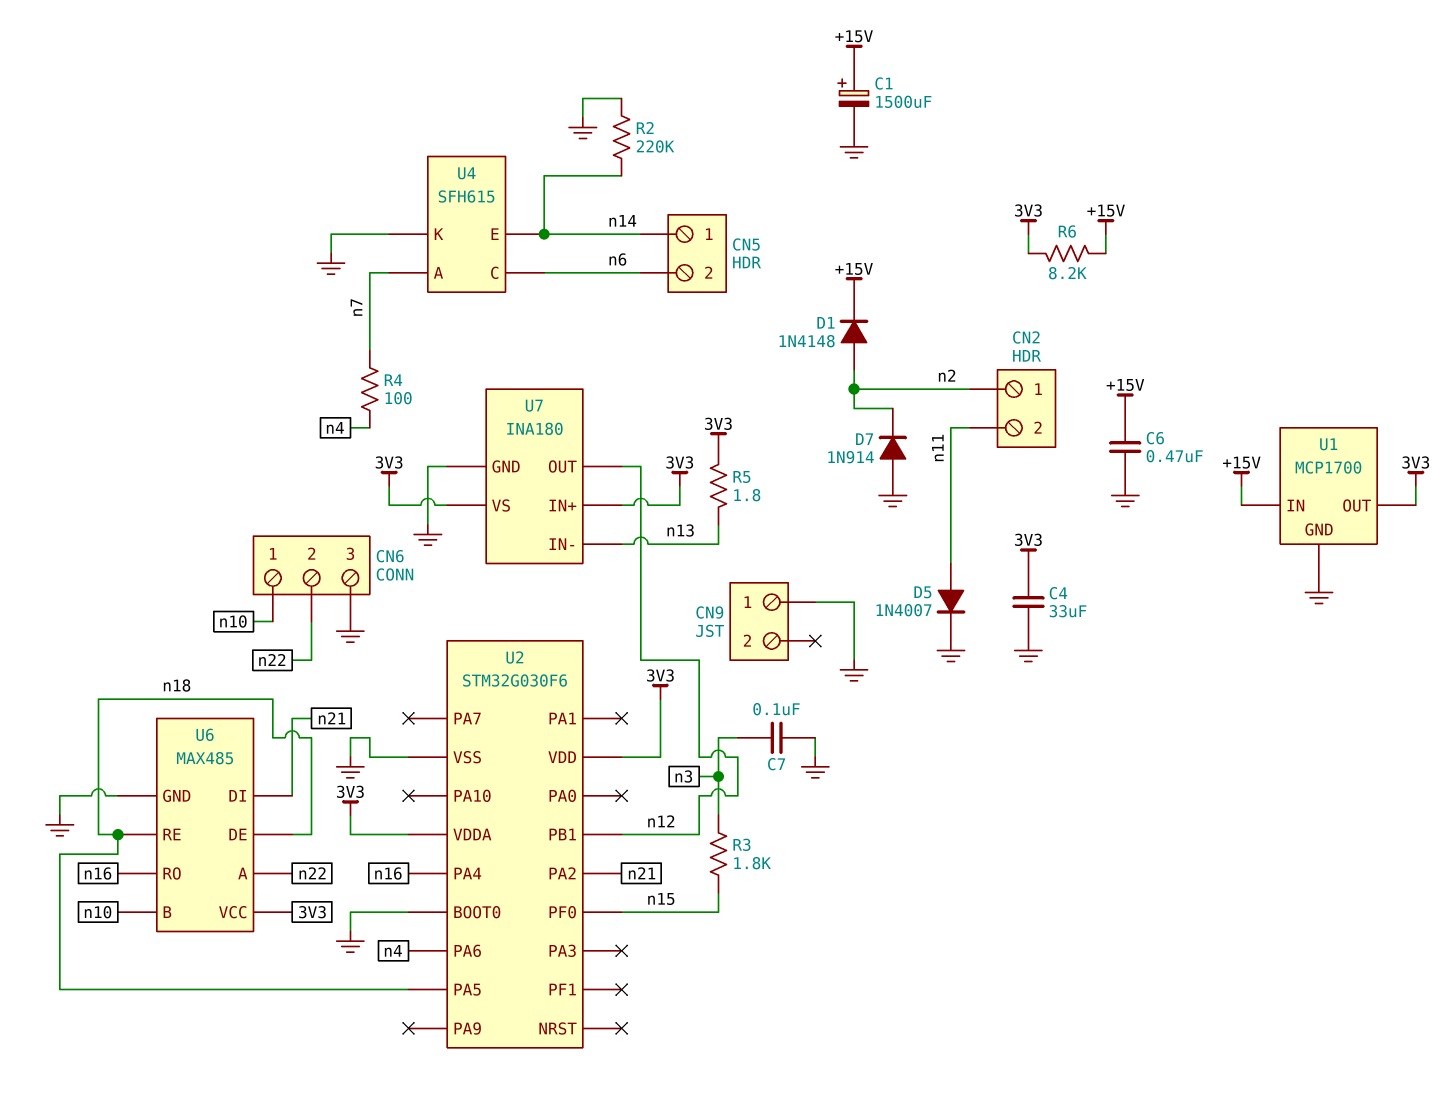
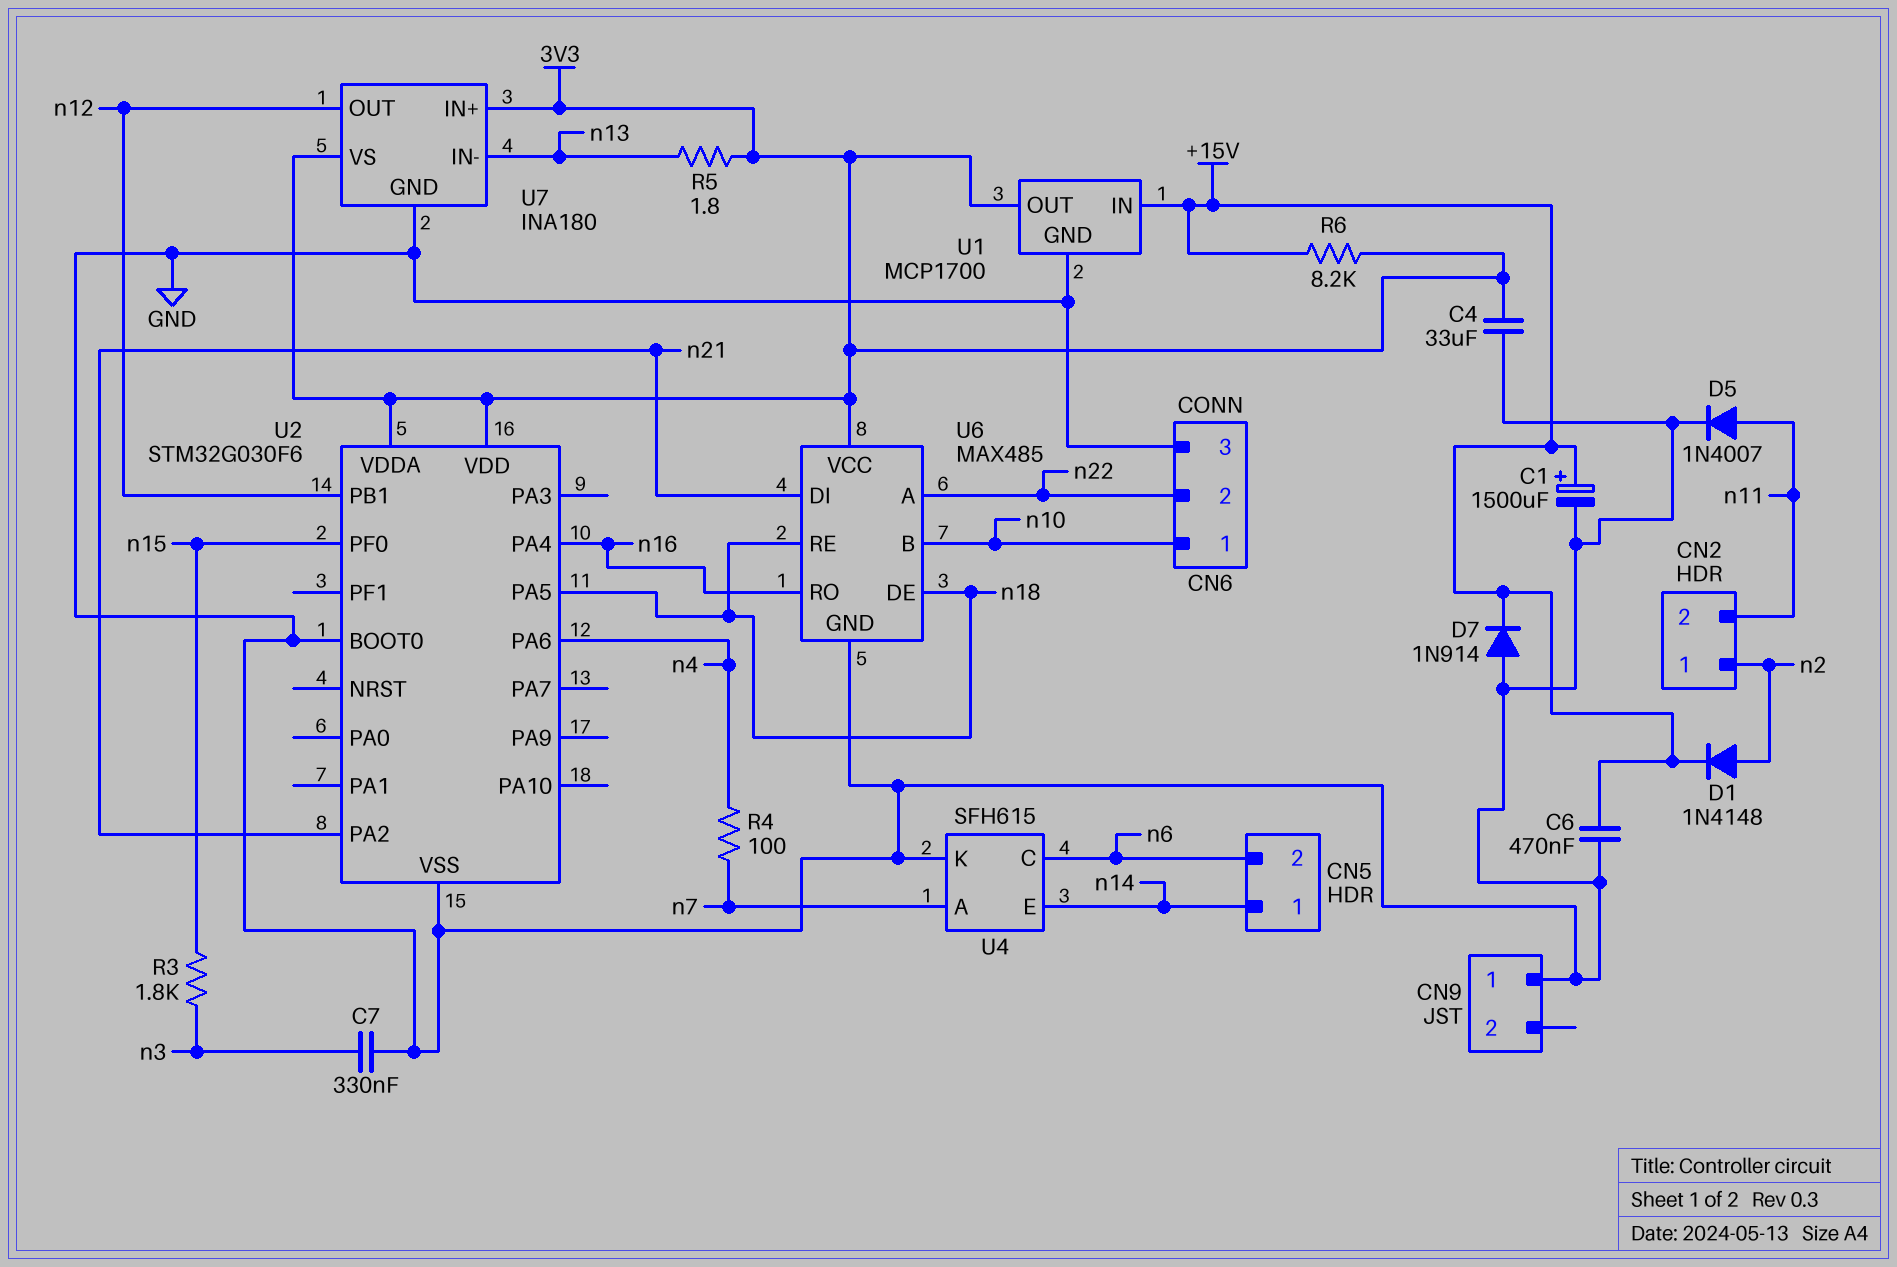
C7: 100nF (GND, n3) -> 330nF (GND, n3)
D7: diode 1N914 (A GND, K n2) -> diode 1N914 (A GND, K +15V)
R2: 220k (GND, n14) -> none

